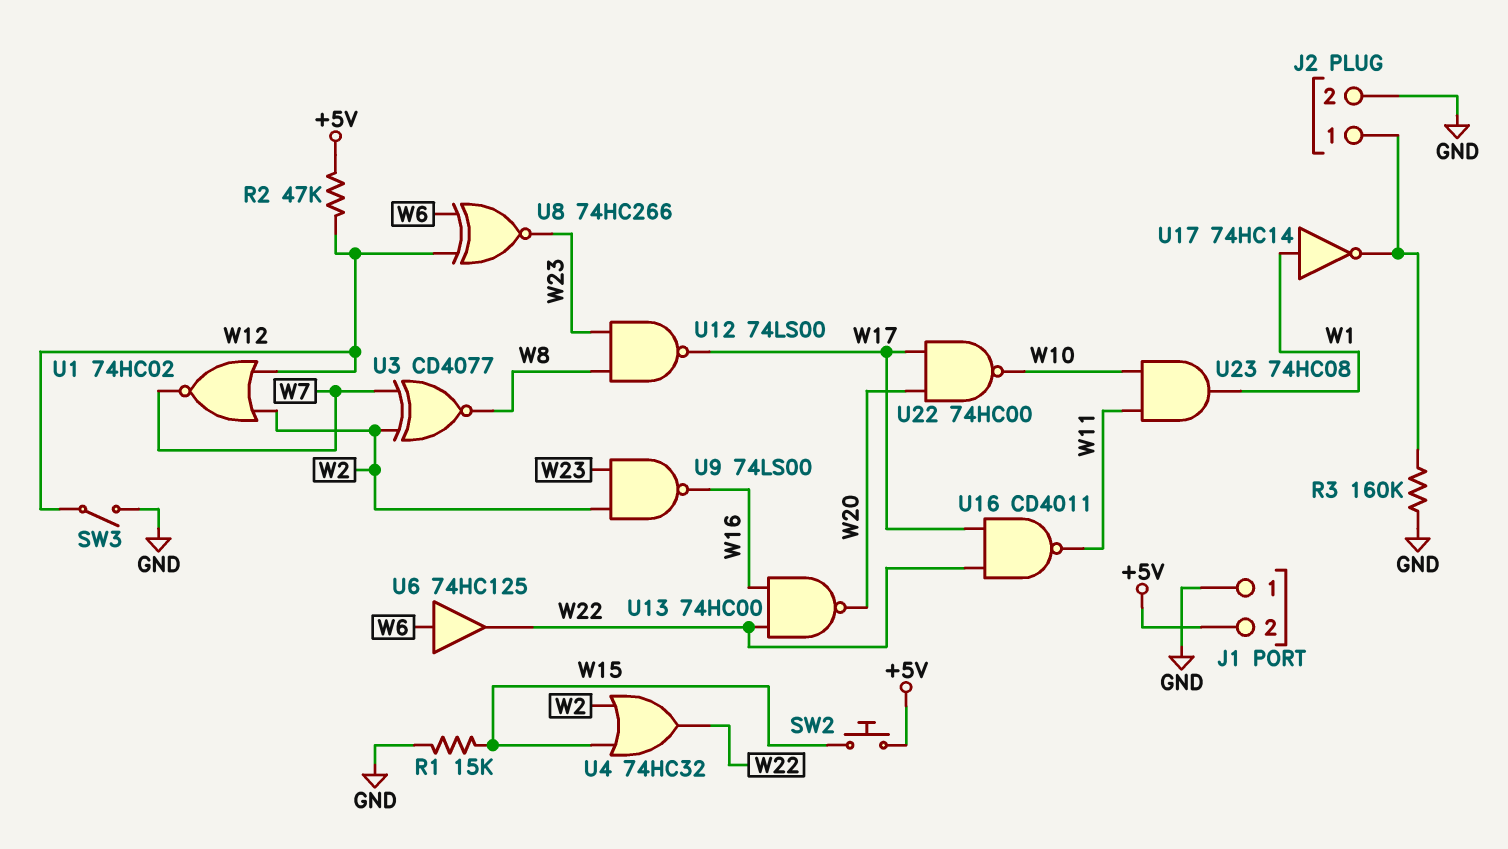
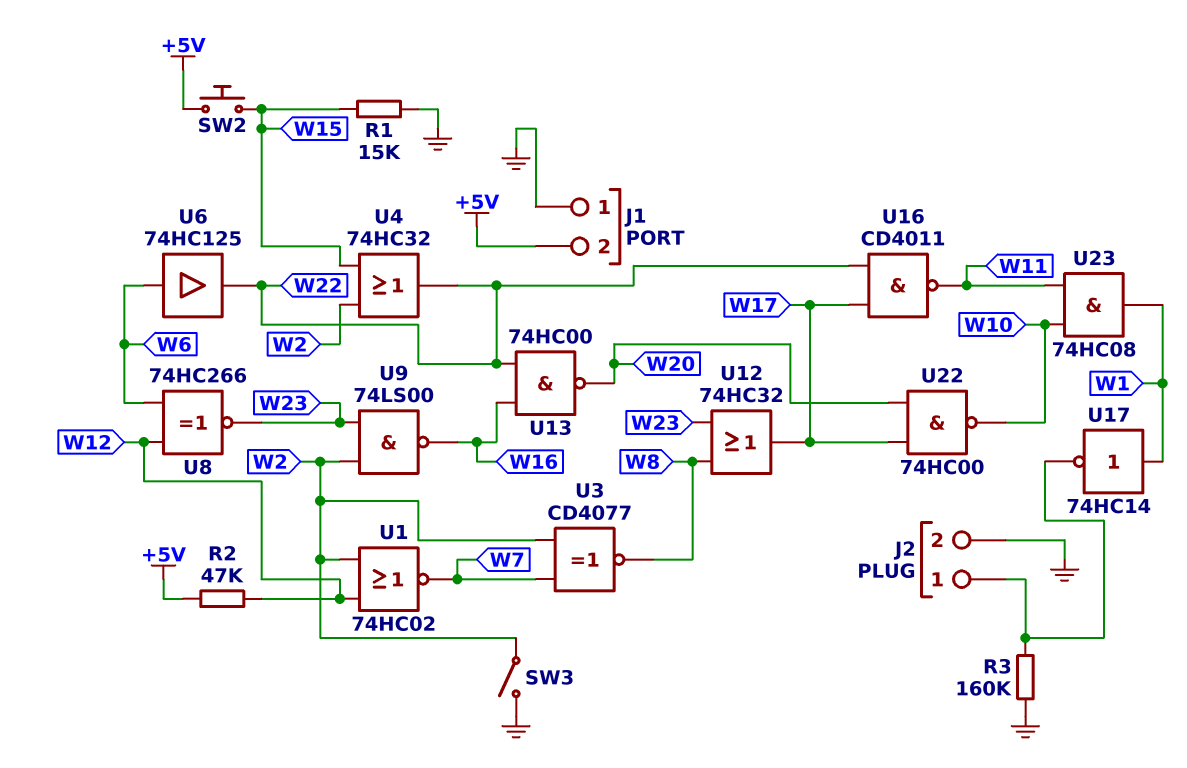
SW3: switch (GND, W12) -> switch (GND, W2)
U12: NAND 74LS00 (in W8, in W23, out W17) -> OR 74HC32 (in W8, in W23, out W17)

